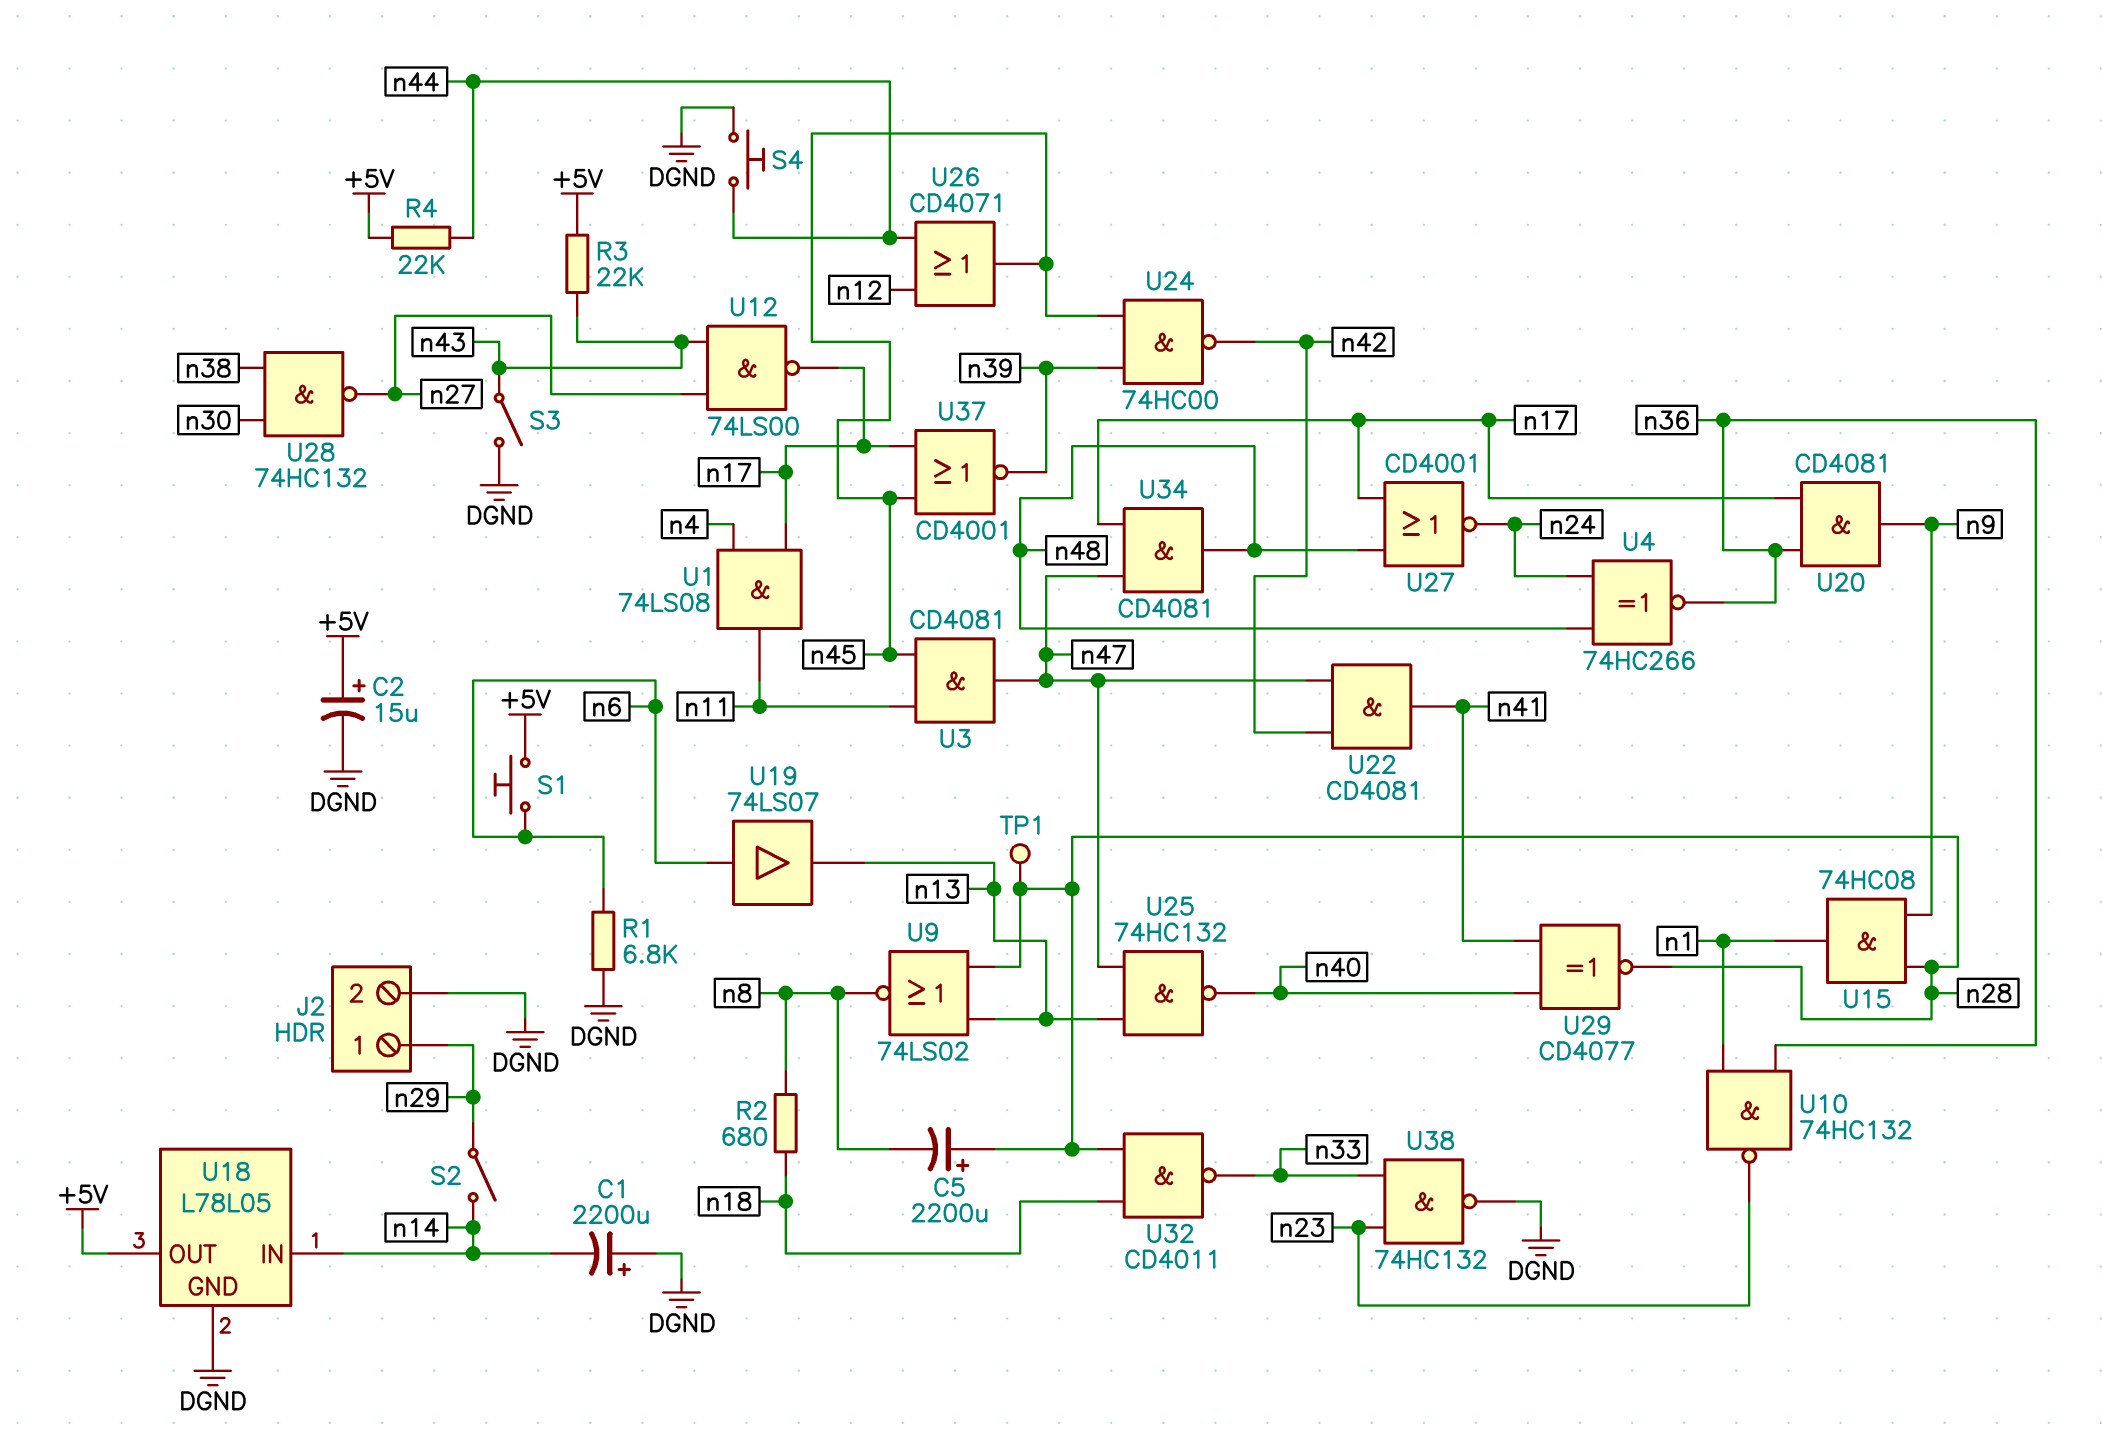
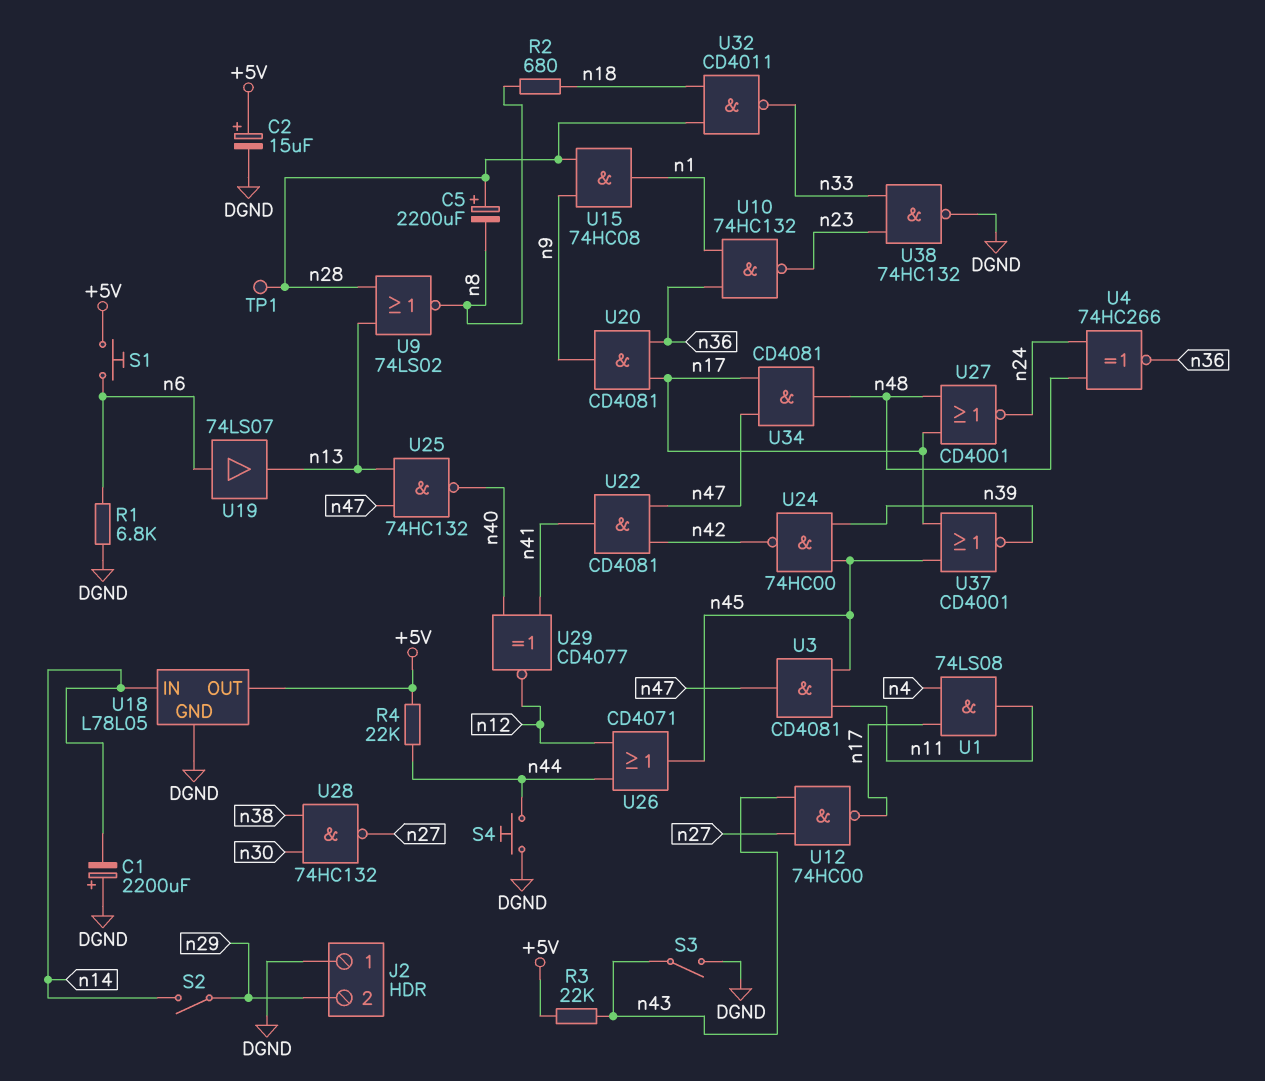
J2 pin 1: n29 -> DGND
J2 pin 2: DGND -> n29
U12: NAND 74LS00 (in n27, in n43, out n17) -> NAND 74HC00 (in n27, in n43, out n17)
U29: XNOR CD4077 (in n40, in n41, out n28) -> XNOR CD4077 (in n40, in n41, out n12)

